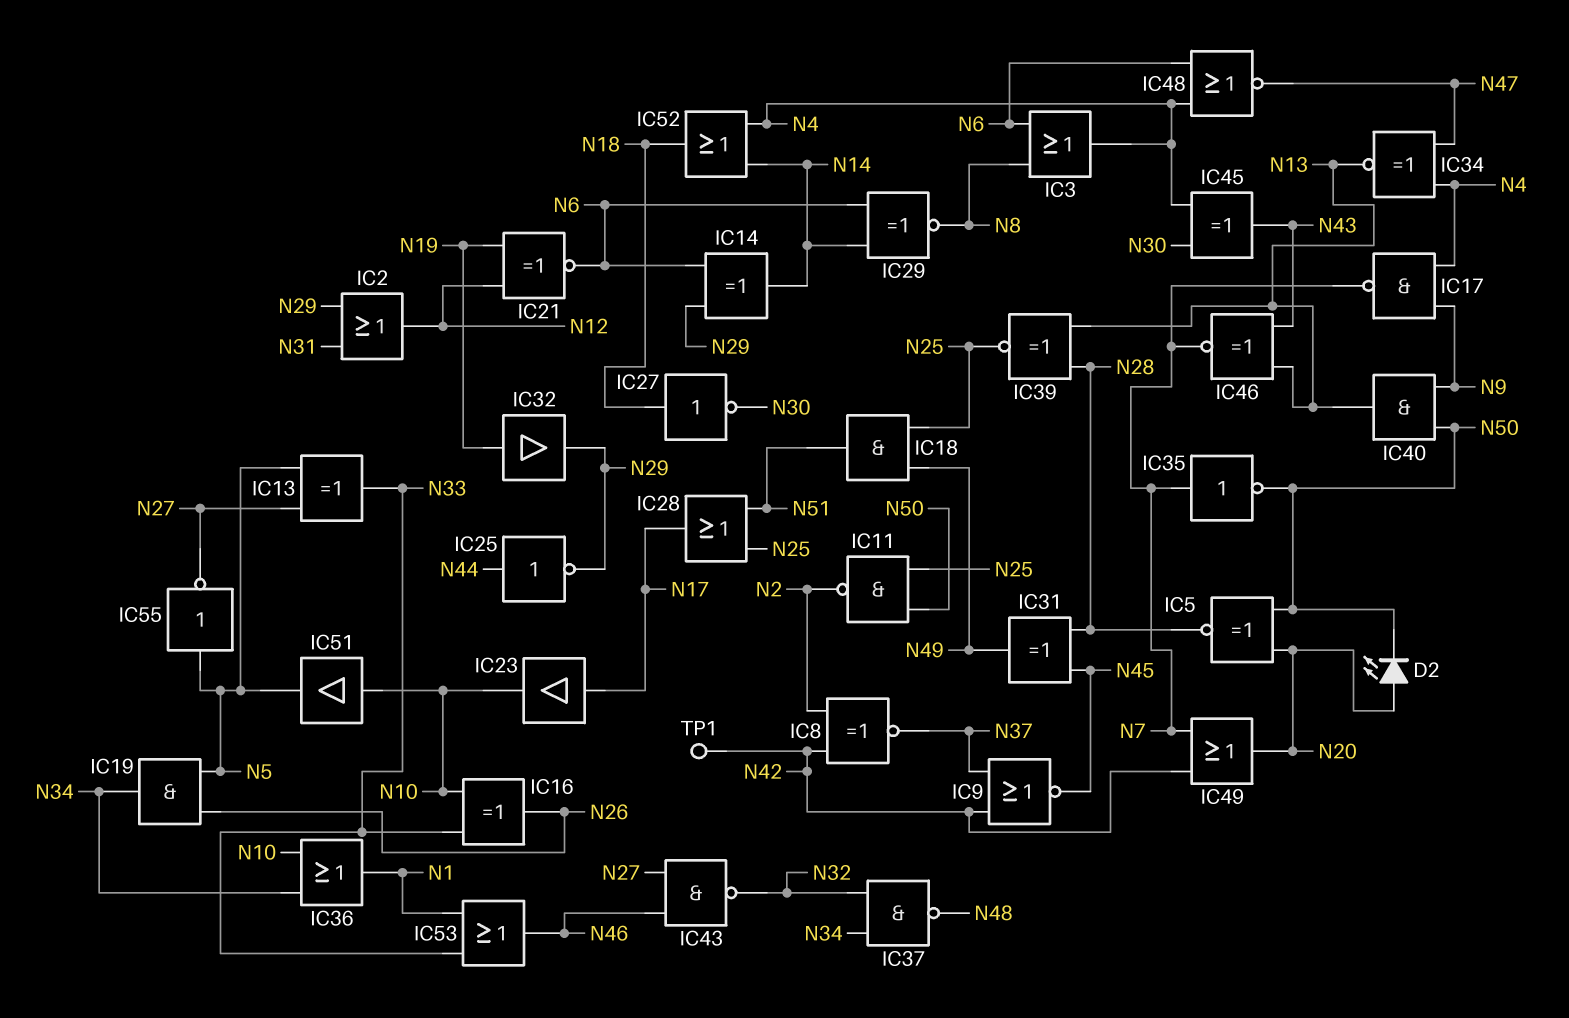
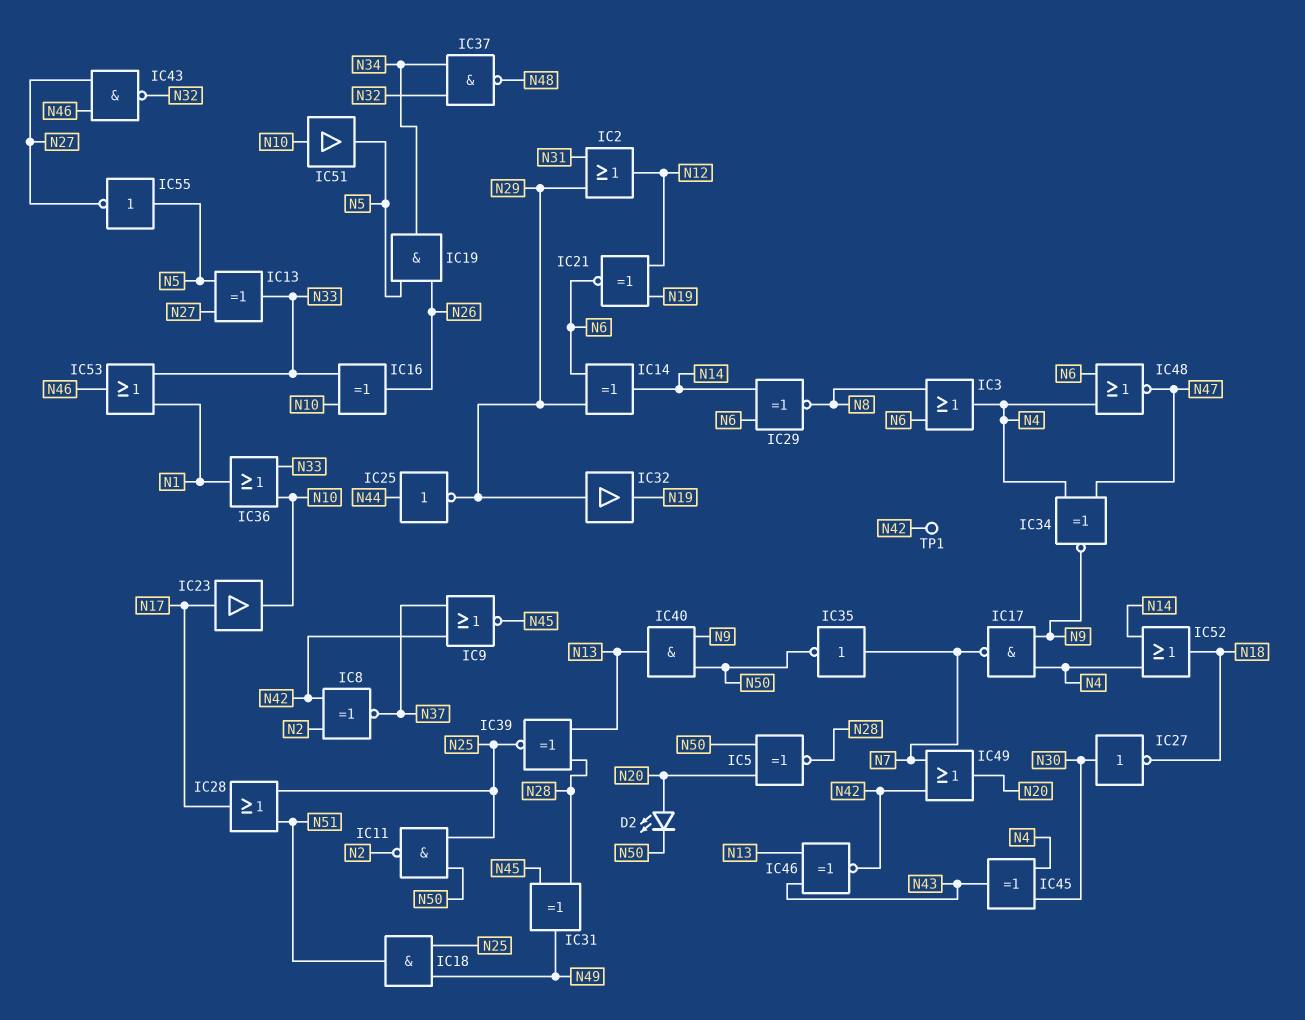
IC27: NOT (in N18, out N30) -> NOT (in N30, out N18)
IC32: buffer (in N19, out N29) -> buffer (in N29, out N19)
IC34: XNOR (in N4, in N47, out N13) -> XNOR (in N4, in N47, out N9)
IC36: OR (in N10, in N34, out N1) -> OR (in N10, in N33, out N1)
IC46: XNOR (in N13, in N43, out N7) -> XNOR (in N13, in N43, out N42)

